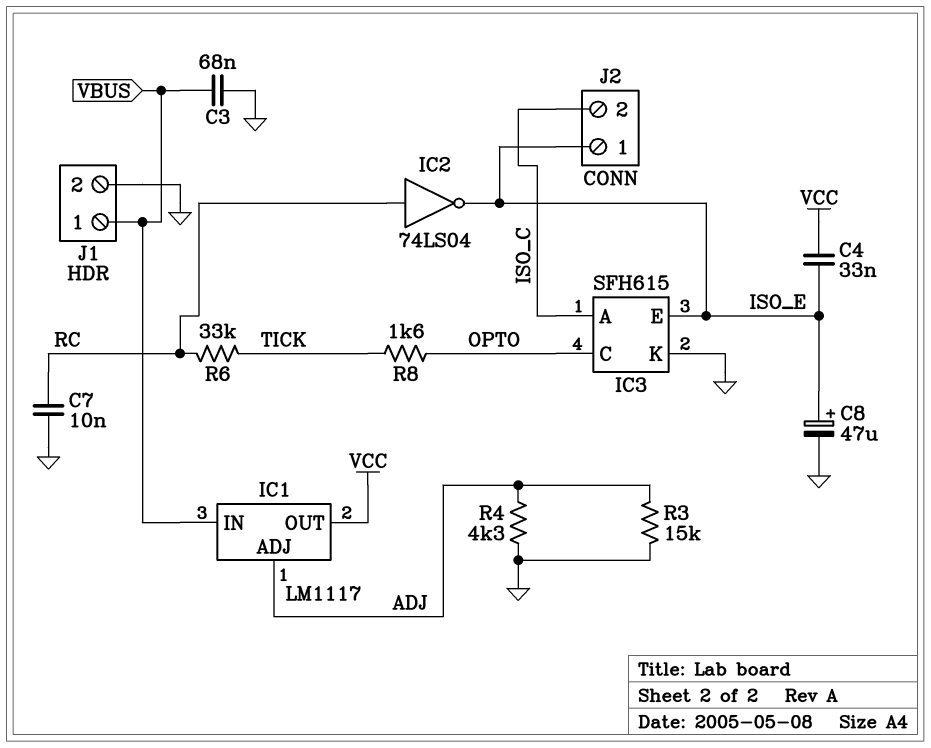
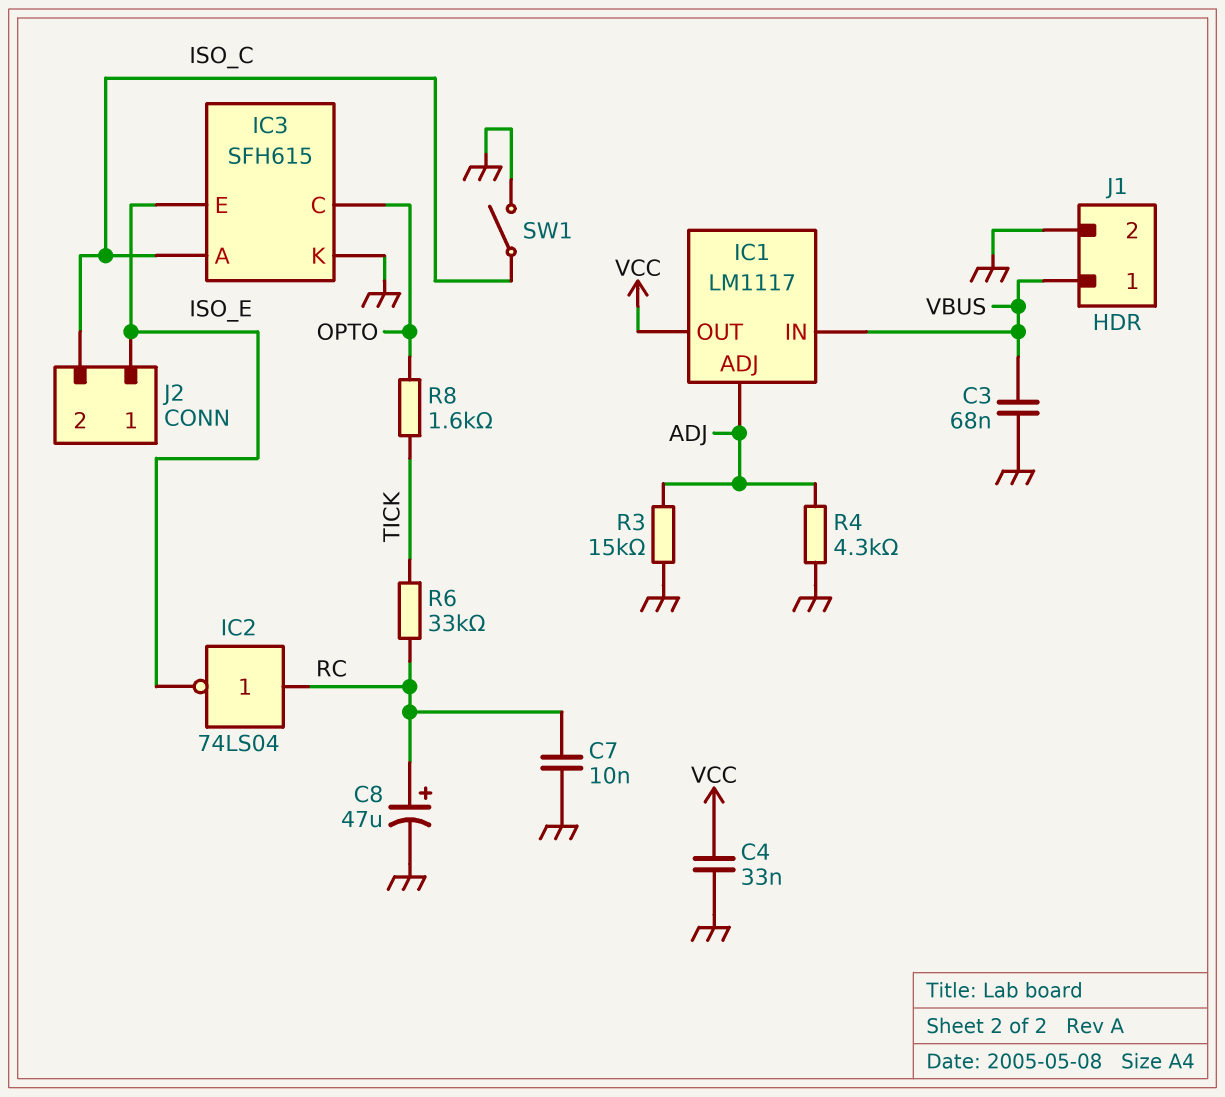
C4: 33nF (ISO_E, VCC) -> 33nF (GND, VCC)
C8: 47uF (plus ISO_E, minus GND) -> 47uF (plus RC, minus GND)
SW1: none -> switch (GND, ISO_C)

